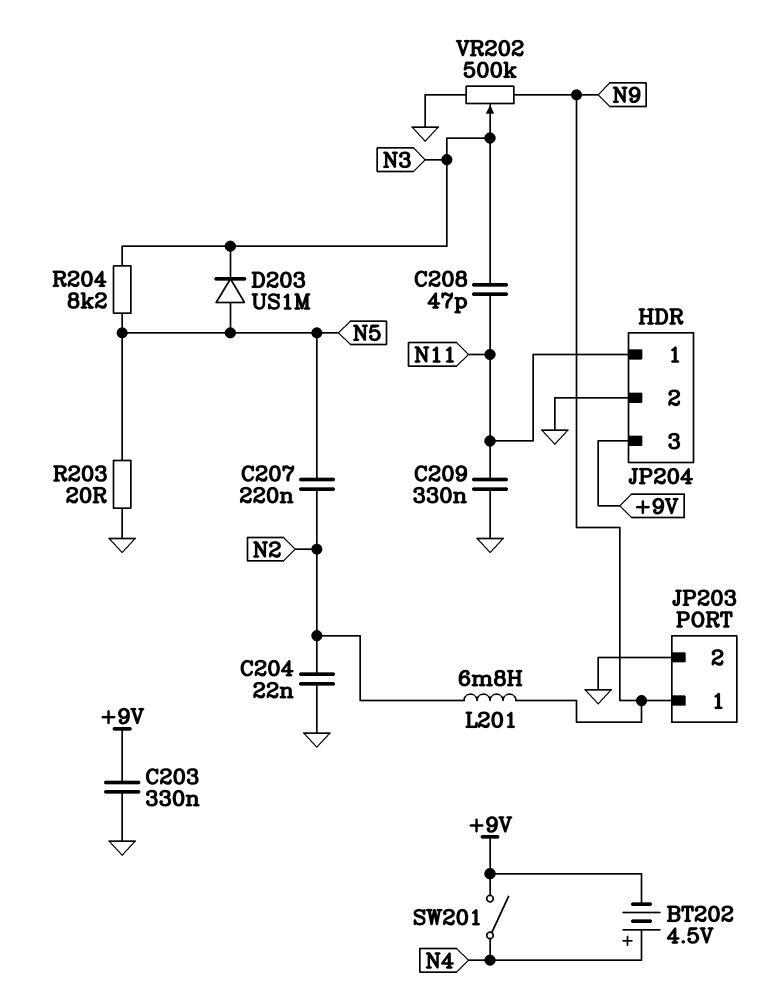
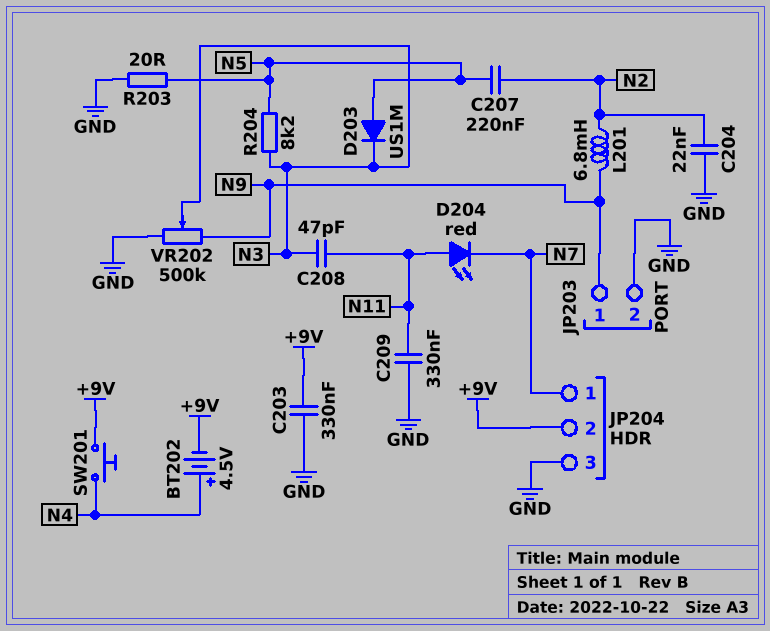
D204: none -> LED red (A N11, K N7)
JP204 pin 1: N11 -> N7
JP204 pin 2: GND -> +9V
JP204 pin 3: +9V -> GND
SW201: switch (+9V, N4) -> button (+9V, N4)

